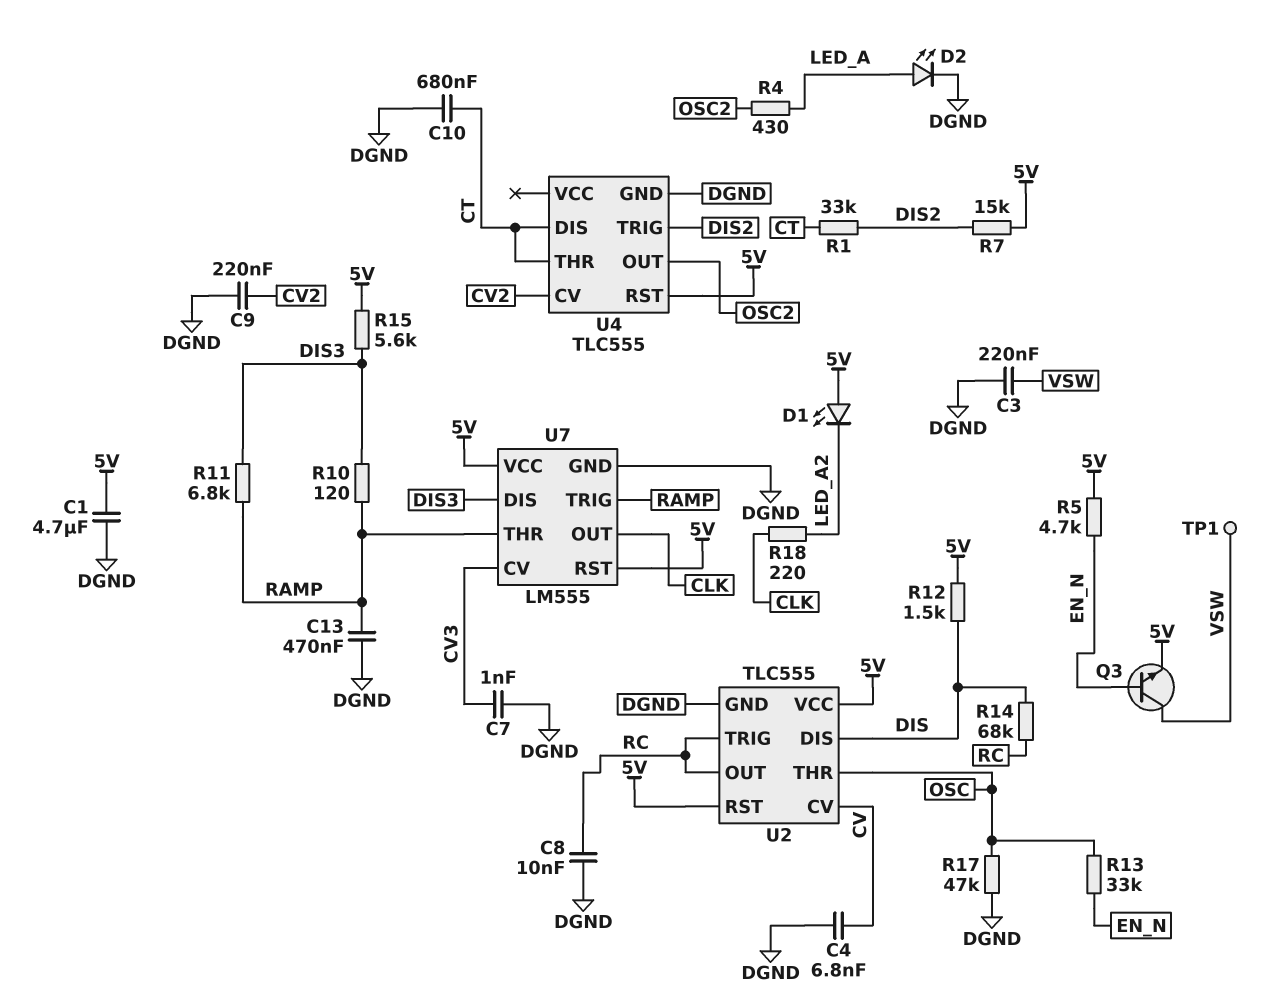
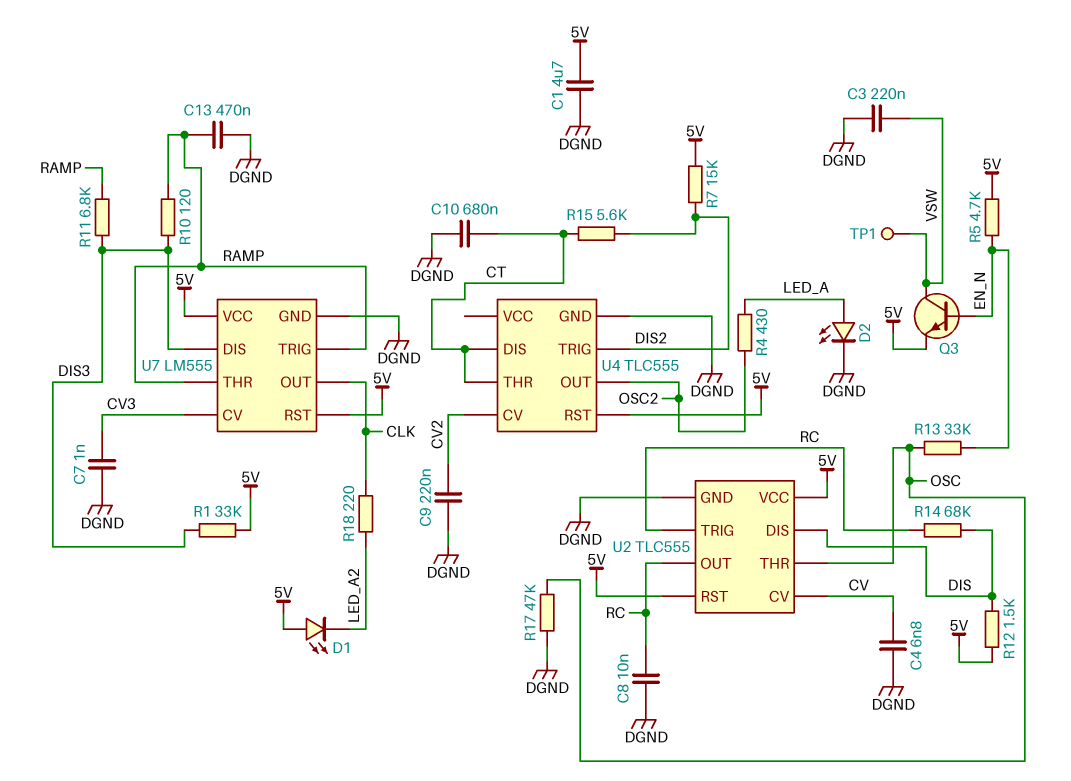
R1: 33k (CT, DIS2) -> 33k (5V, DIS3)
R15: 5.6k (5V, DIS3) -> 5.6k (CT, DIS2)

